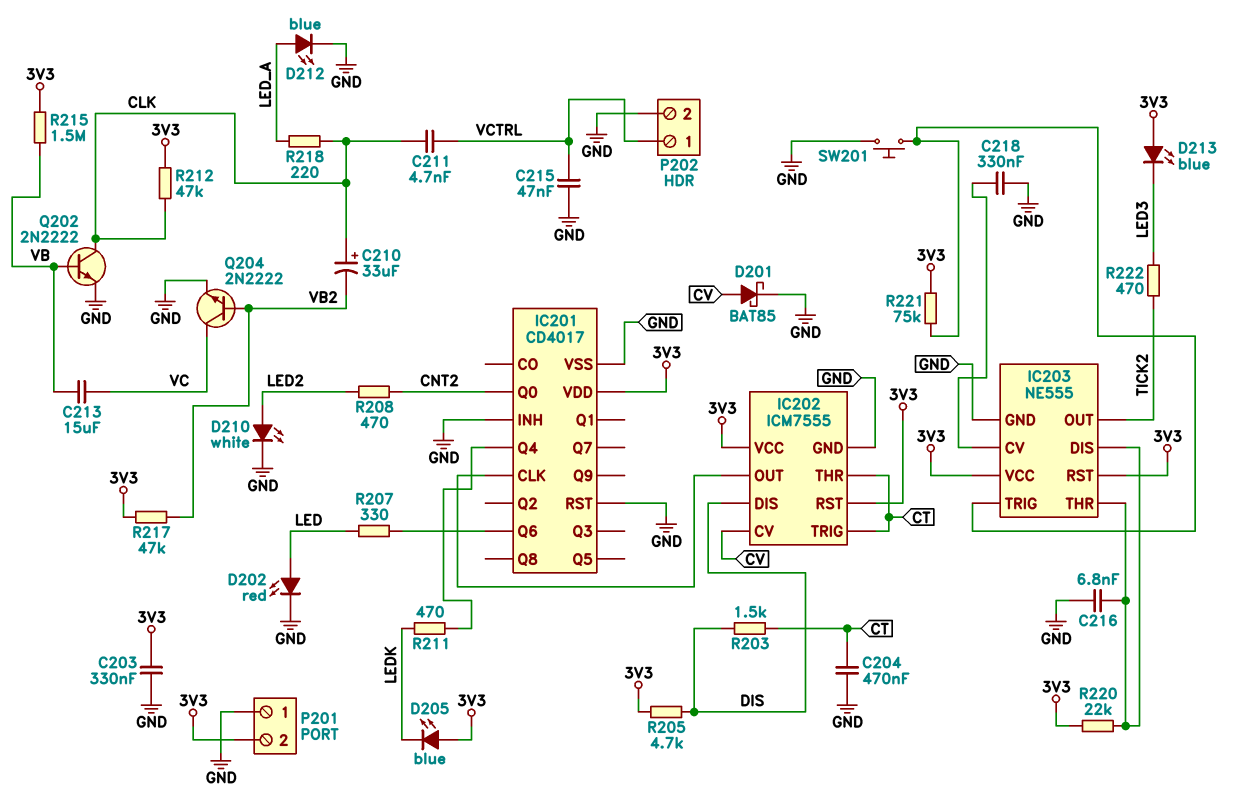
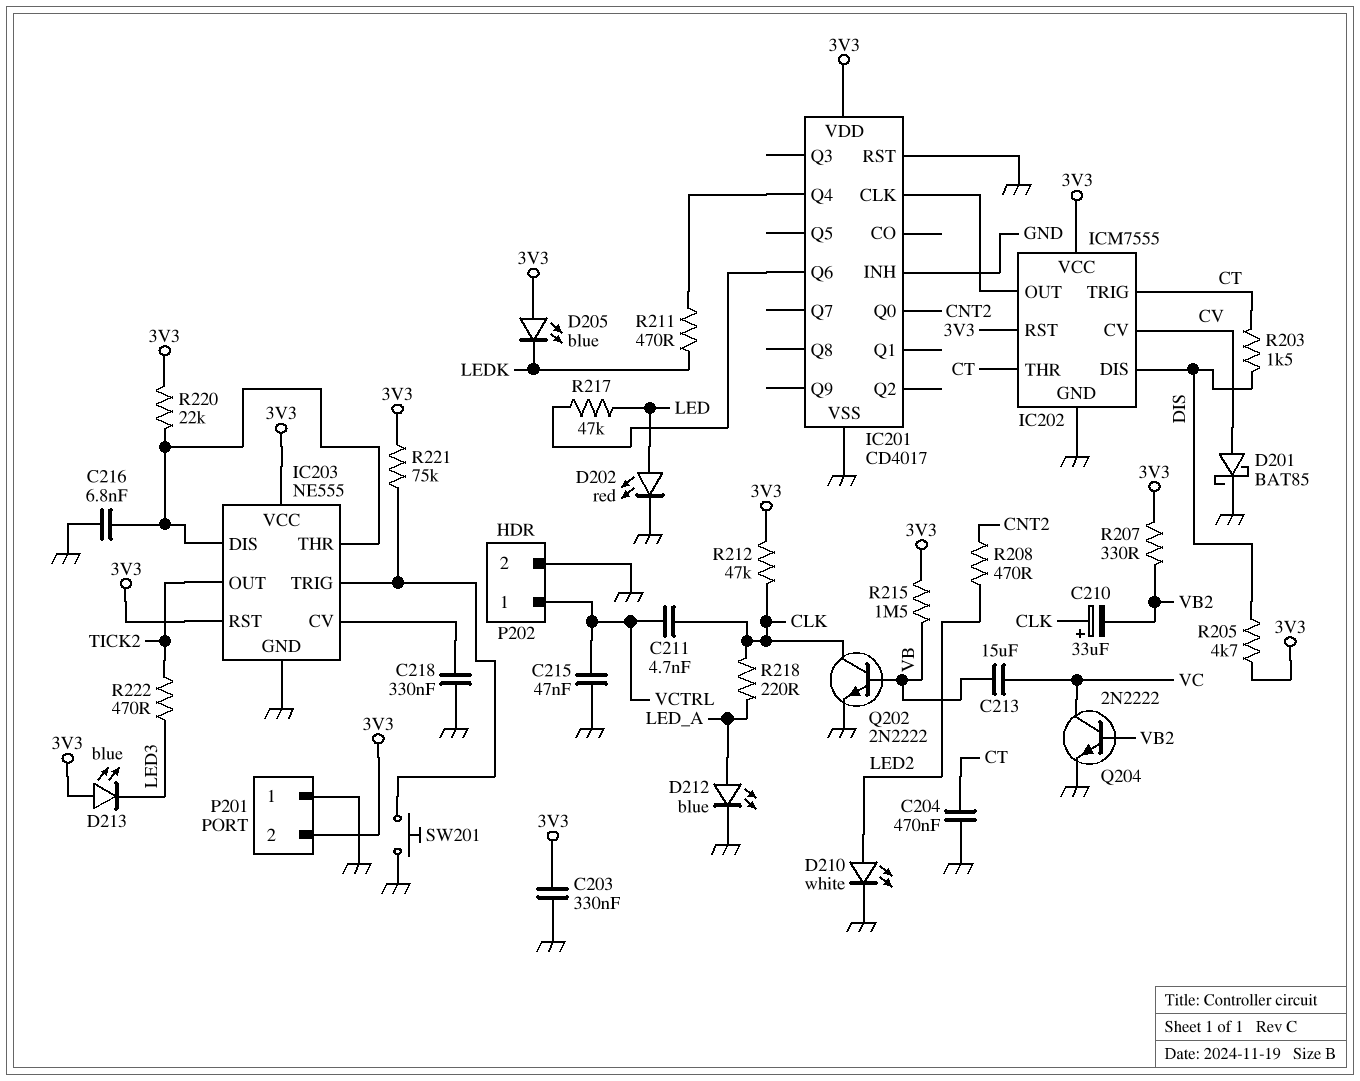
R207: 330 (IC201/Q6, LED) -> 330 (3V3, VB2)
R217: 47k (3V3, VB2) -> 47k (IC201/Q6, LED)

